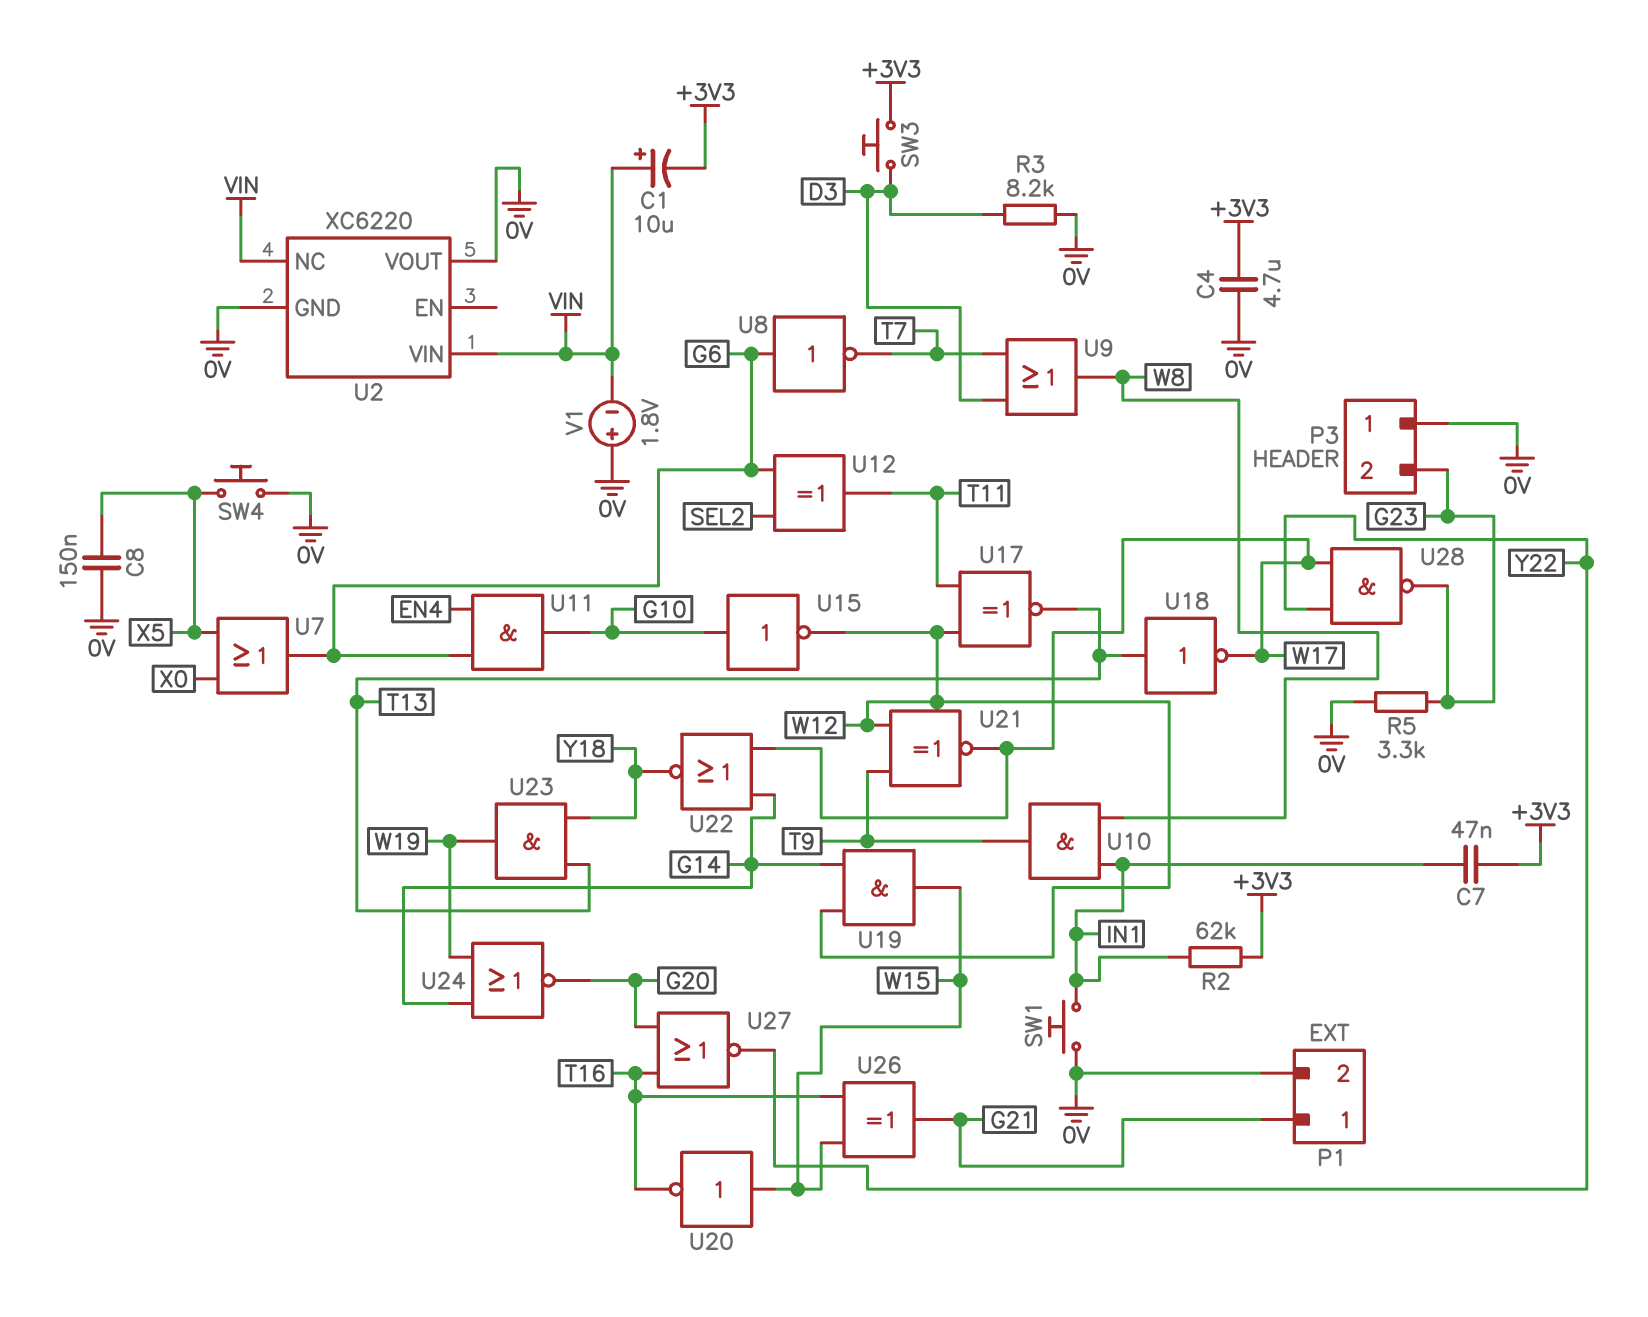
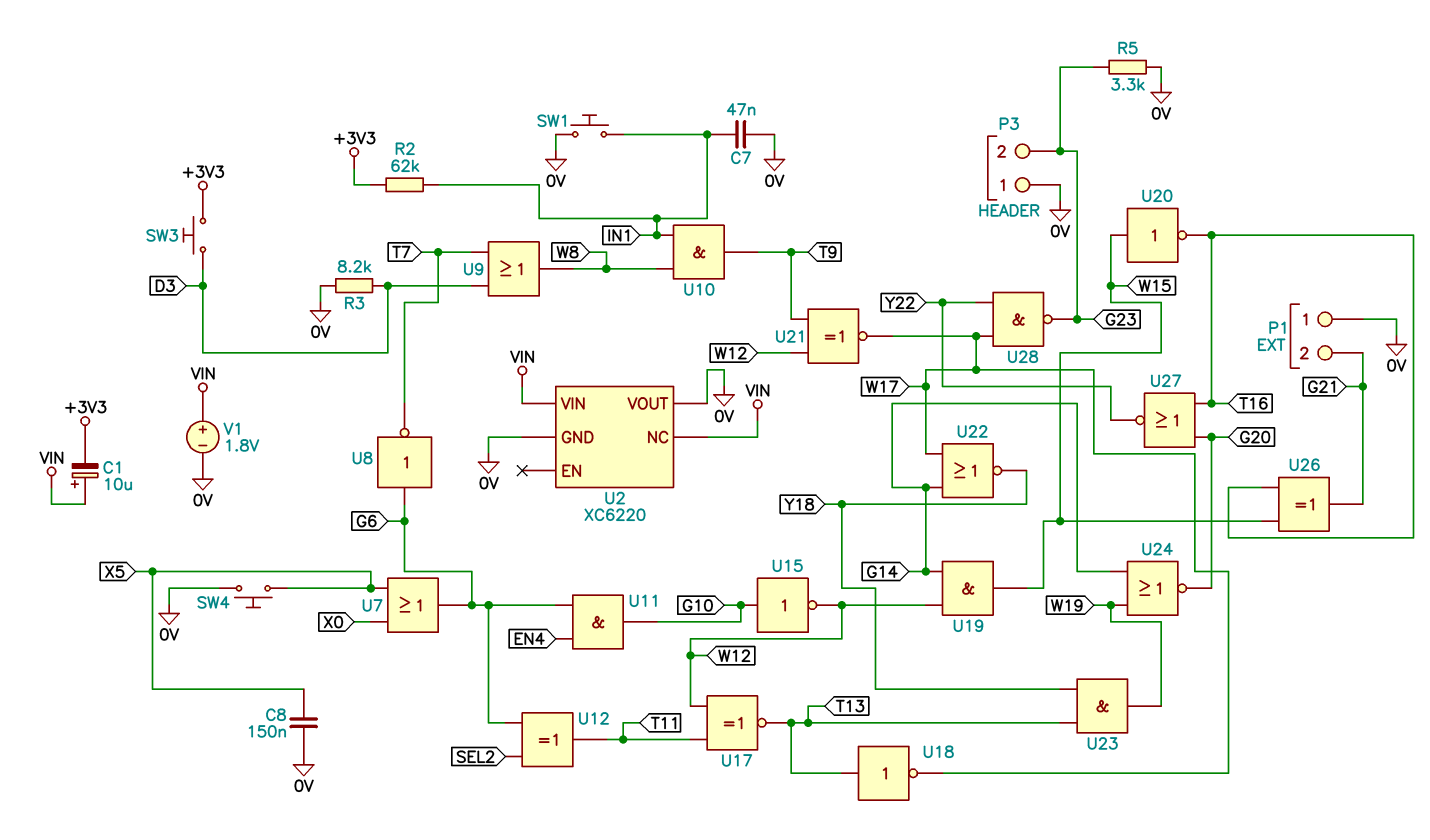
C4: 4.7uF (+3V3, 0V) -> none
C7: 47nF (+3V3, IN1) -> 47nF (0V, IN1)
P1 pin 1: G21 -> 0V
P1 pin 2: 0V -> G21
V1: 1.8V (plus 0V, minus VIN) -> 1.8V (plus VIN, minus 0V)

